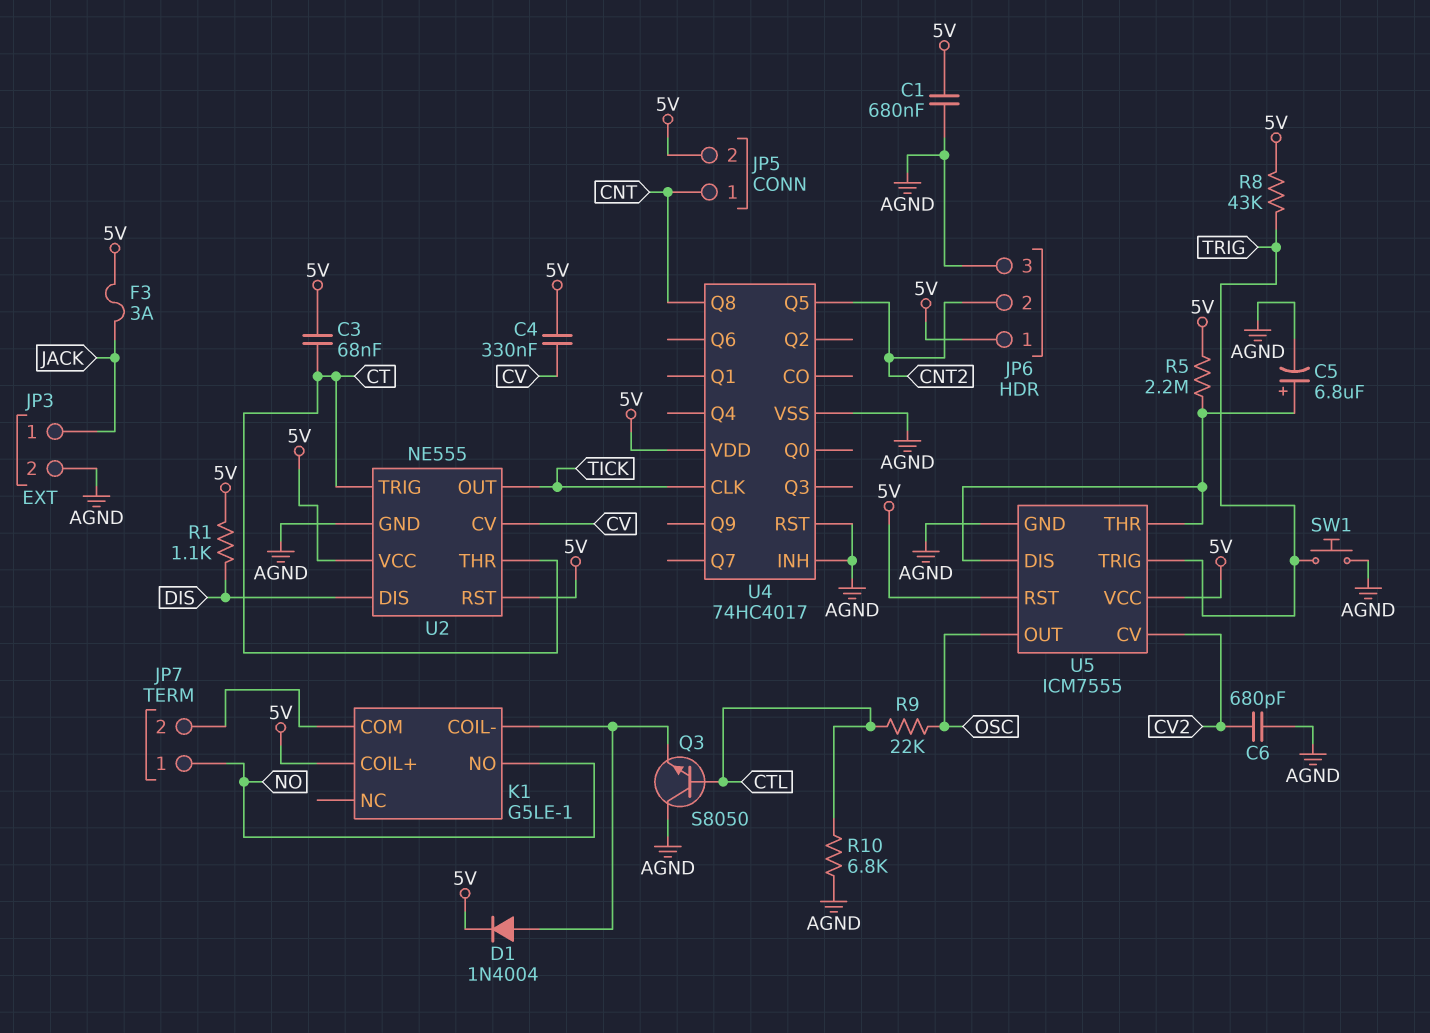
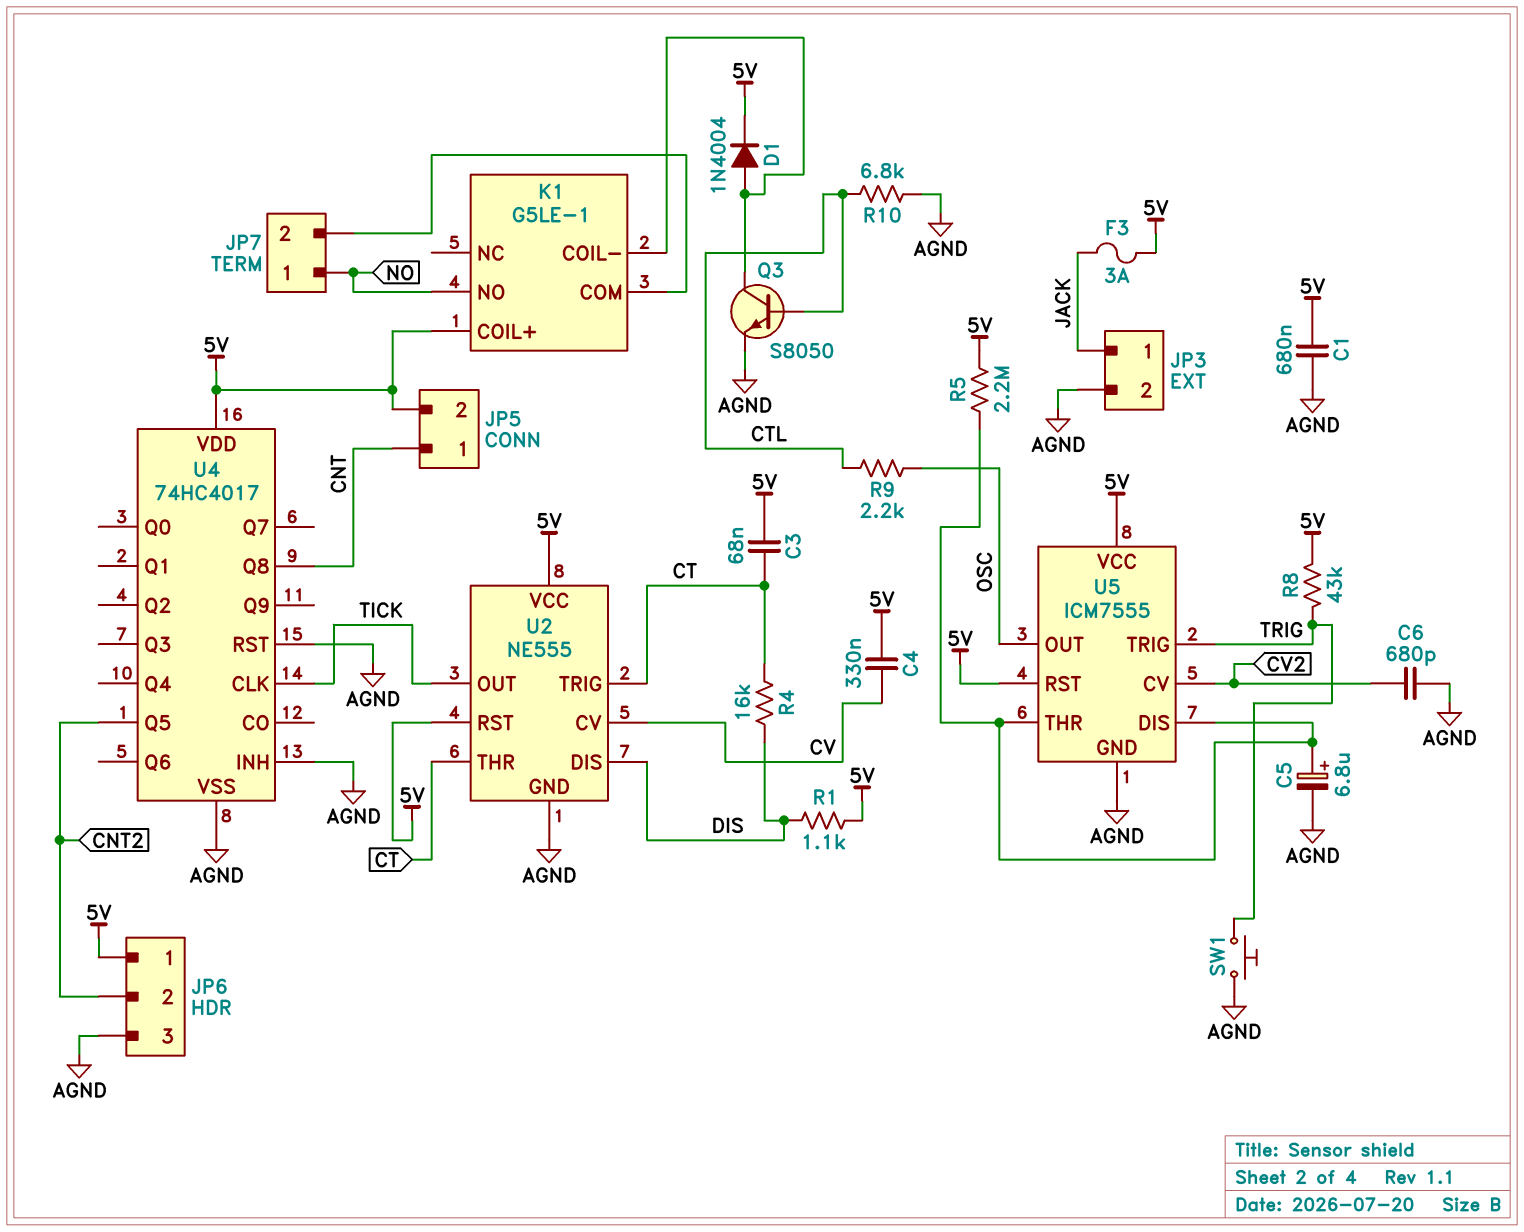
Q3: NPN S8050 (B CTL, C AGND, E K1/COIL-) -> NPN S8050 (B CTL, C K1/COIL-, E AGND)
R4: none -> 16k (CT, DIS)
R9: 22k (CTL, OSC) -> 2.2k (CTL, OSC)

